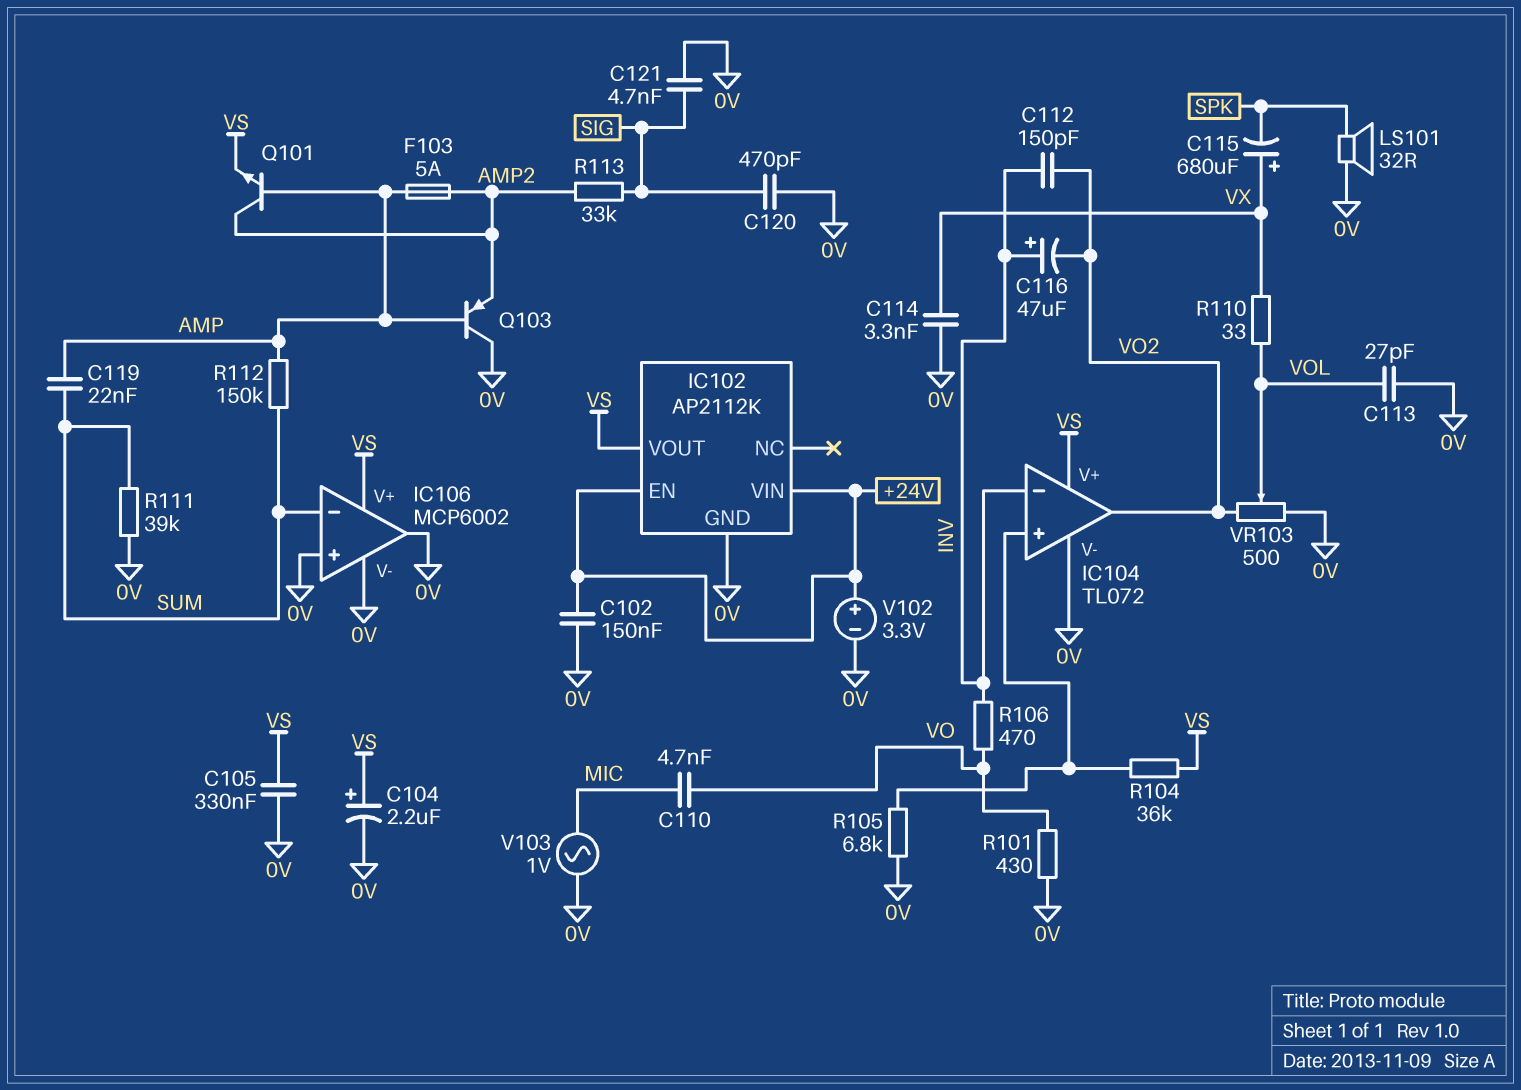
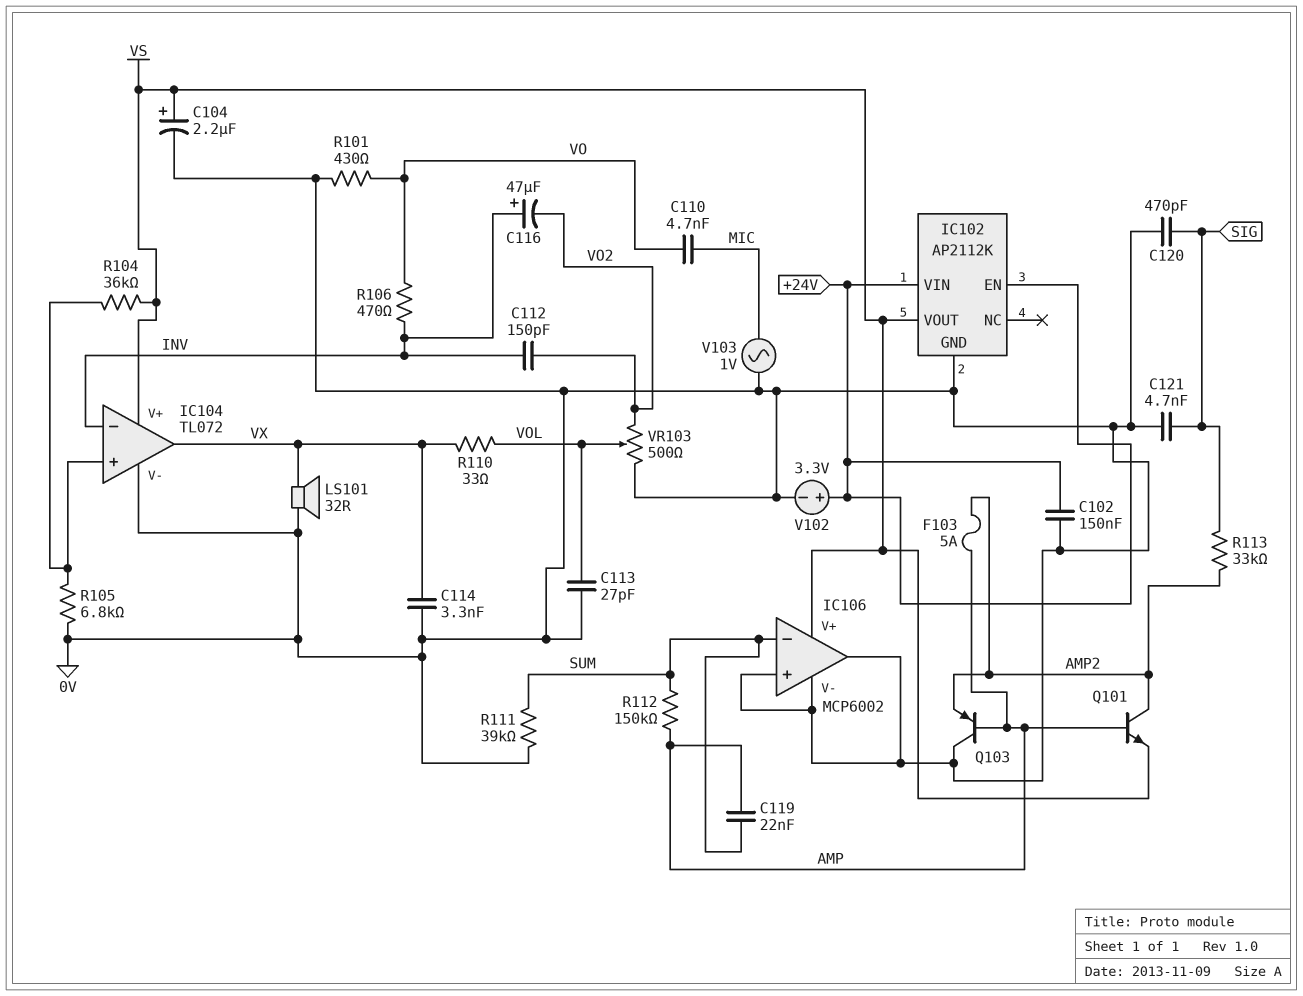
C105: 330nF (0V, VS) -> none
C115: 680uF (plus VX, minus SPK) -> none
IC104 pin out: VO2 -> VX
LS101: speaker 32R (0V, SPK) -> speaker 32R (0V, VX)

